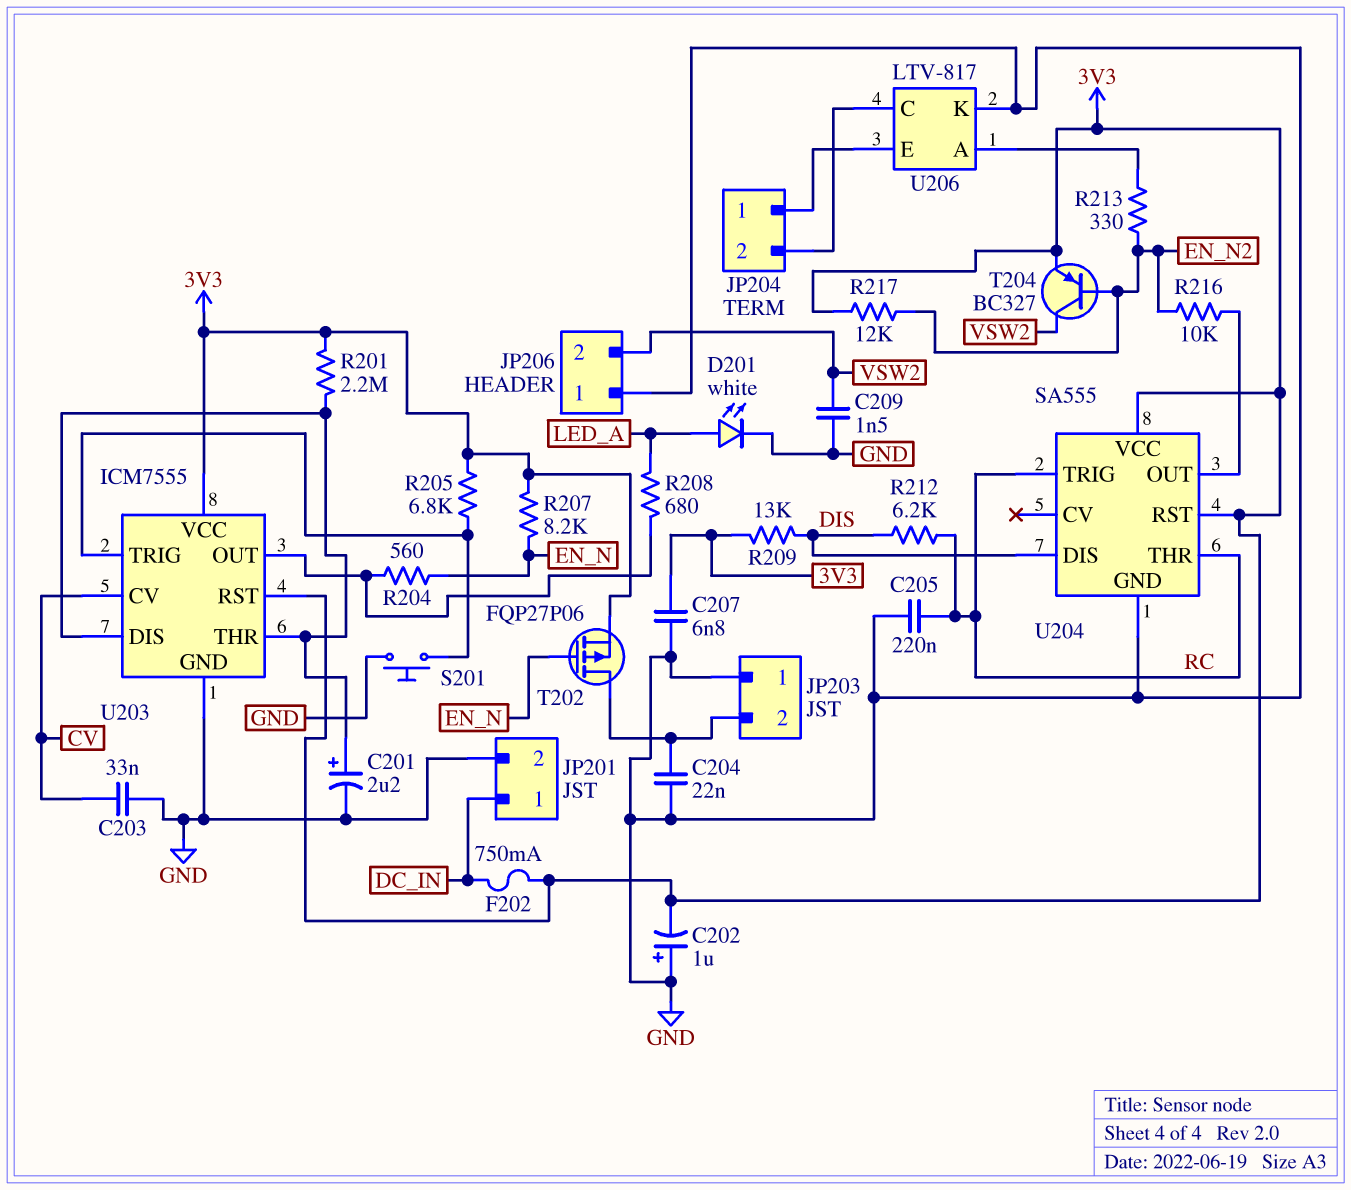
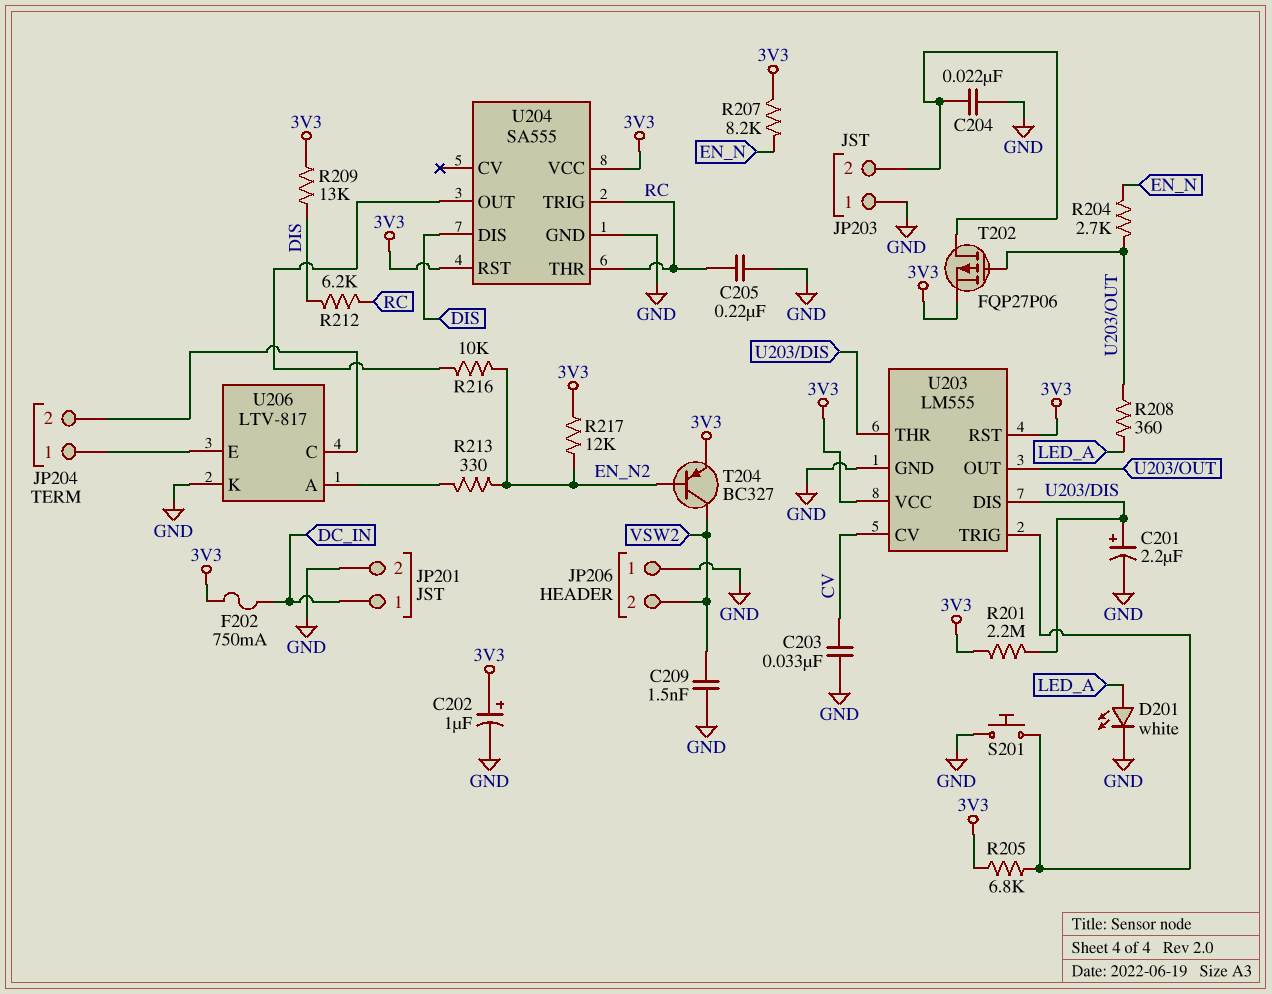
C202: 1uF (plus GND, minus 3V3) -> 1uF (plus 3V3, minus GND)
C207: 6.8nF (3V3, GND) -> none
R204: 560 (EN_N, U203/OUT) -> 2.7k (EN_N, U203/OUT)
R208: 680 (LED_A, U203/OUT) -> 360 (LED_A, U203/OUT)
T202: PMOS FQP27P06 (G EN_N, D JP203/2, S 3V3) -> PMOS FQP27P06 (G U203/OUT, D JP203/2, S 3V3)
U203: ICM7555 -> LM555

